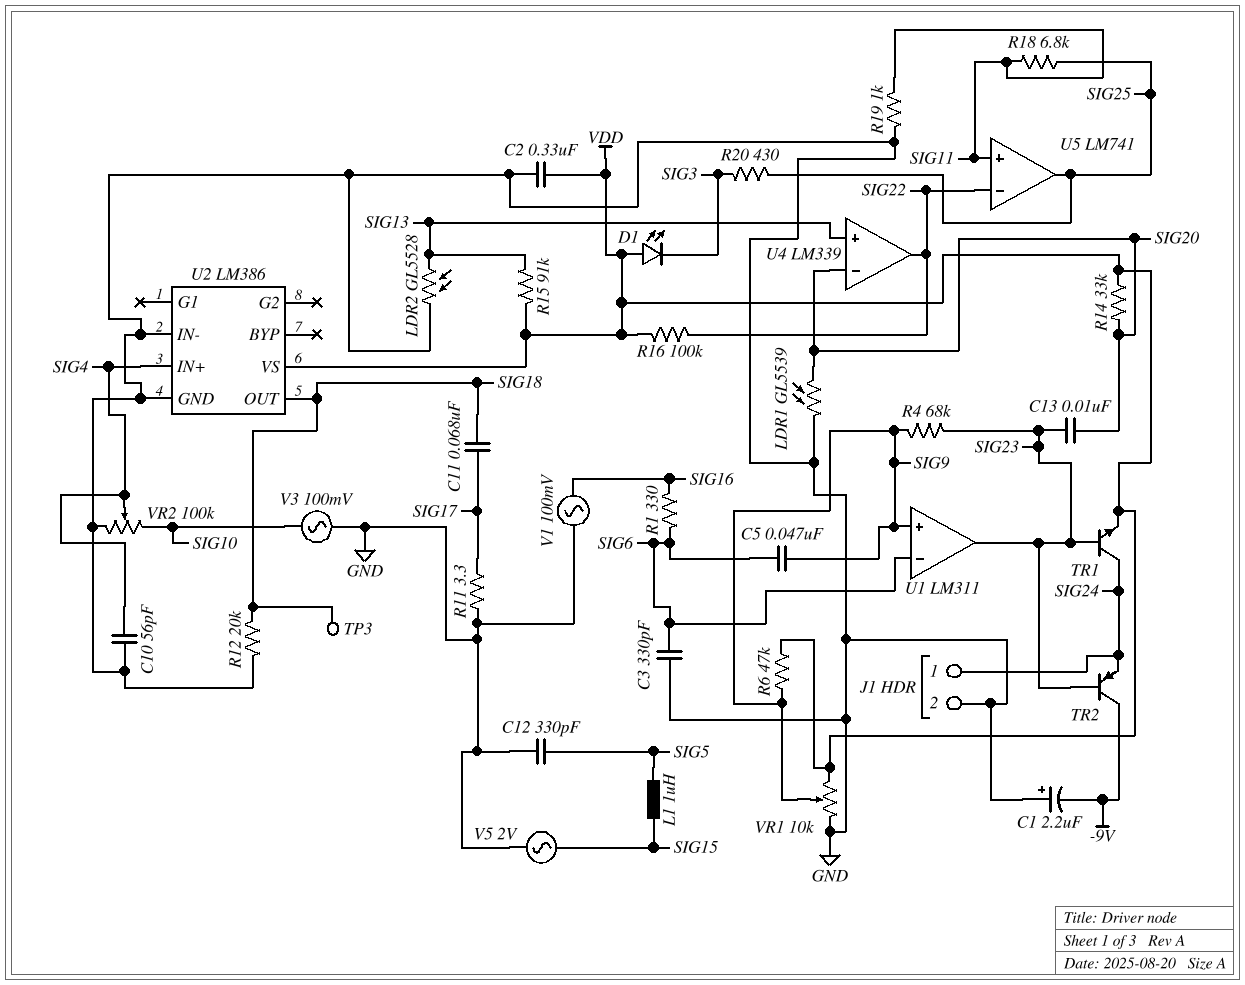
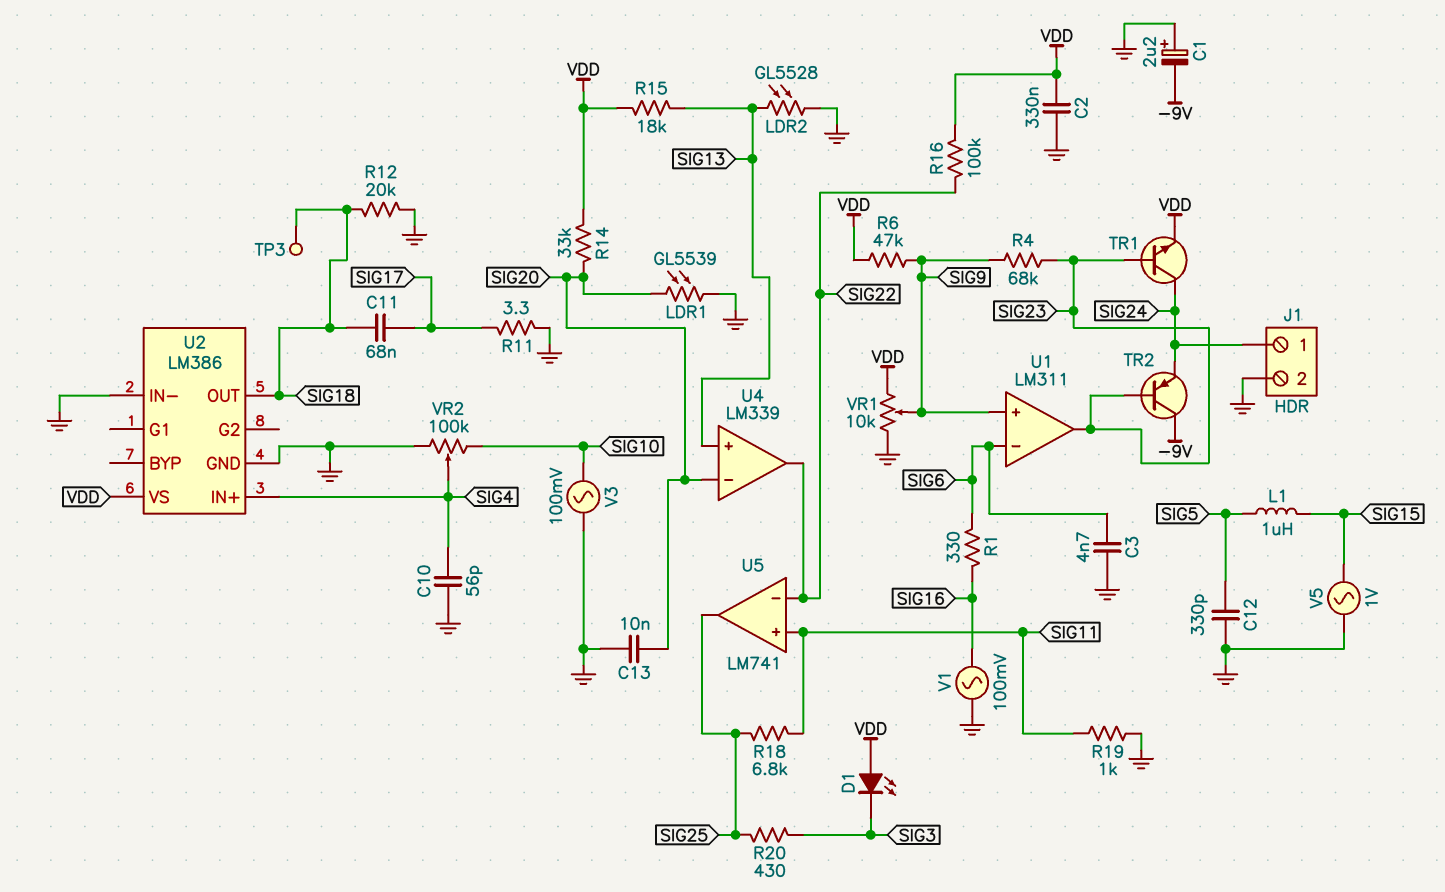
C3: 330pF (GND, SIG6) -> 4.7nF (GND, SIG6)
C5: 47nF (SIG6, SIG9) -> none
C13: 10nF (SIG20, SIG23) -> 10nF (GND, SIG20)
R15: 91k (SIG13, VDD) -> 18k (SIG13, VDD)
V5: AC 2V (GND, SIG15) -> AC 1V (GND, SIG15)

